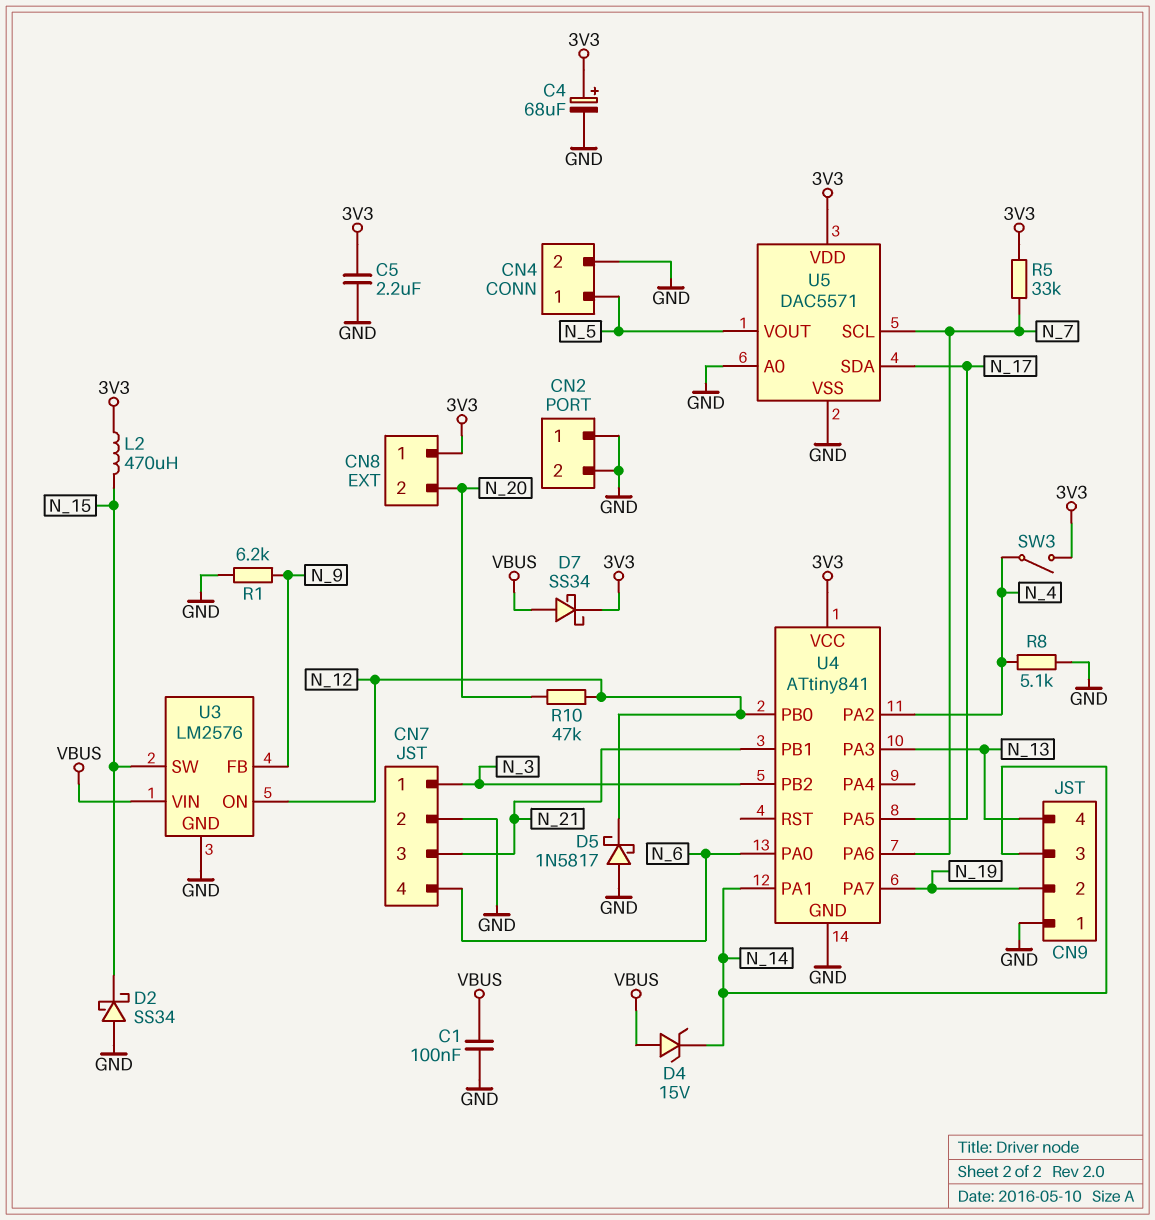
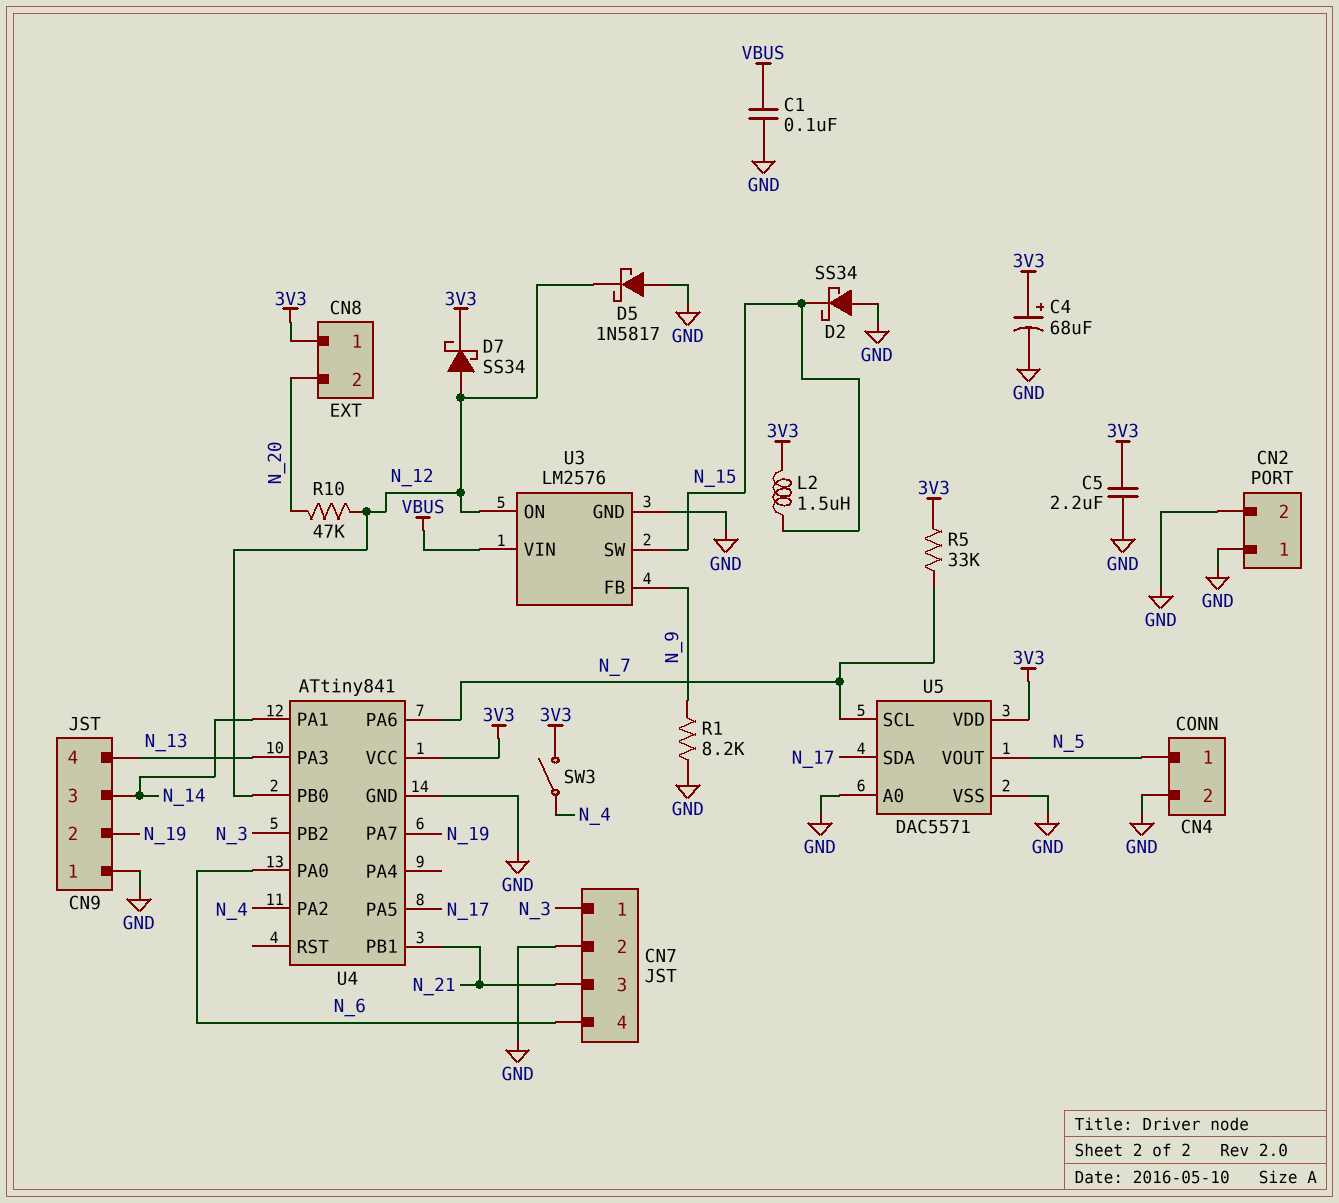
D4: zener 15V (A VBUS, K N_14) -> none
D7: schottky SS34 (A VBUS, K 3V3) -> schottky SS34 (A N_12, K 3V3)
L2: 470uH (3V3, N_15) -> 1.5uH (3V3, N_15)
R1: 6.2k (GND, N_9) -> 8.2k (GND, N_9)
R8: 5.1k (GND, N_4) -> none

